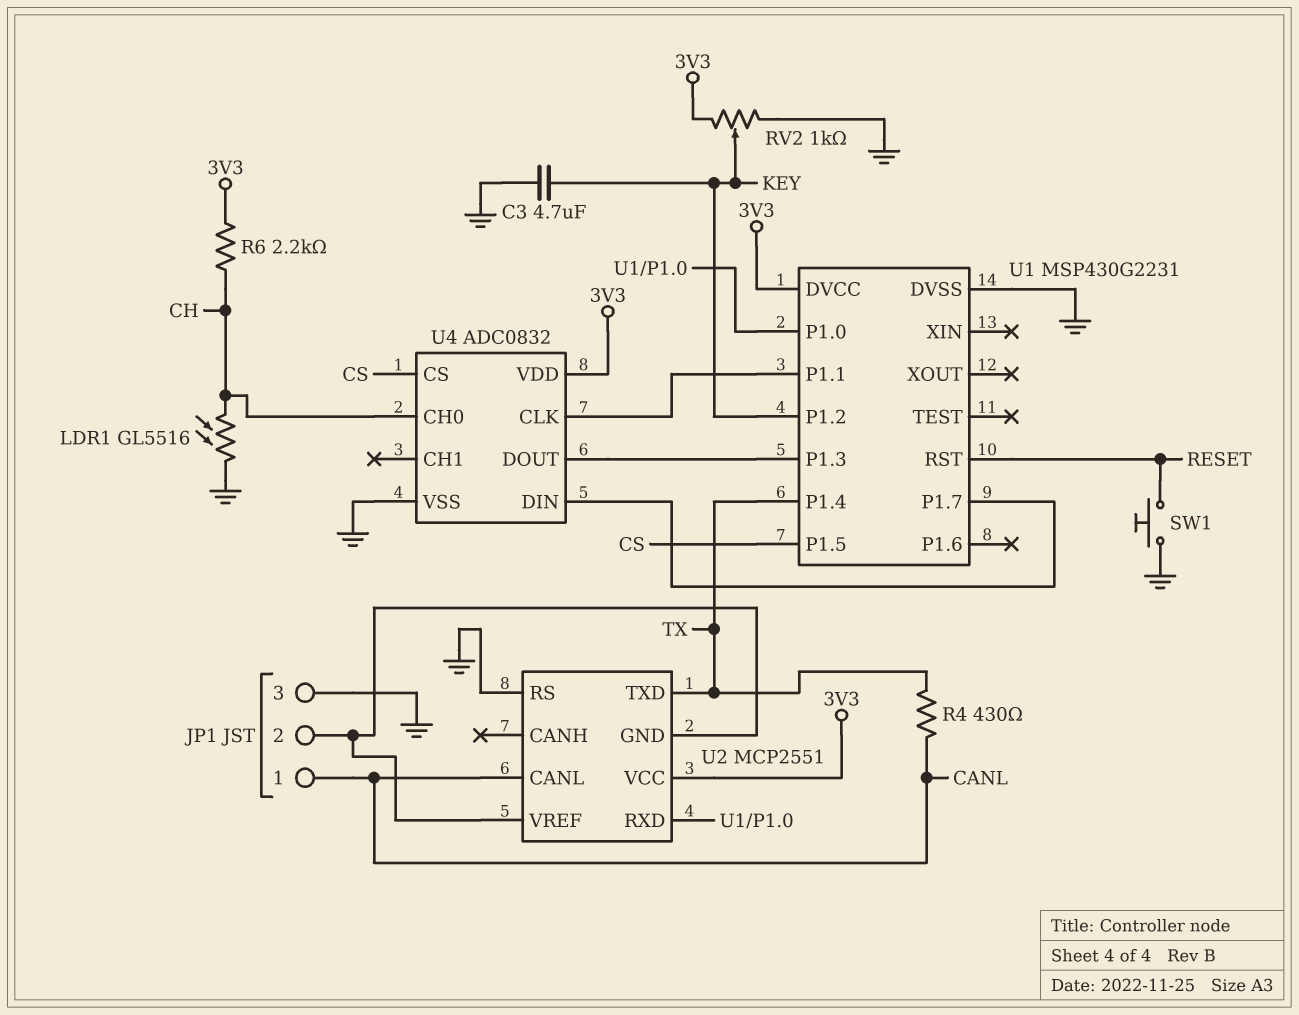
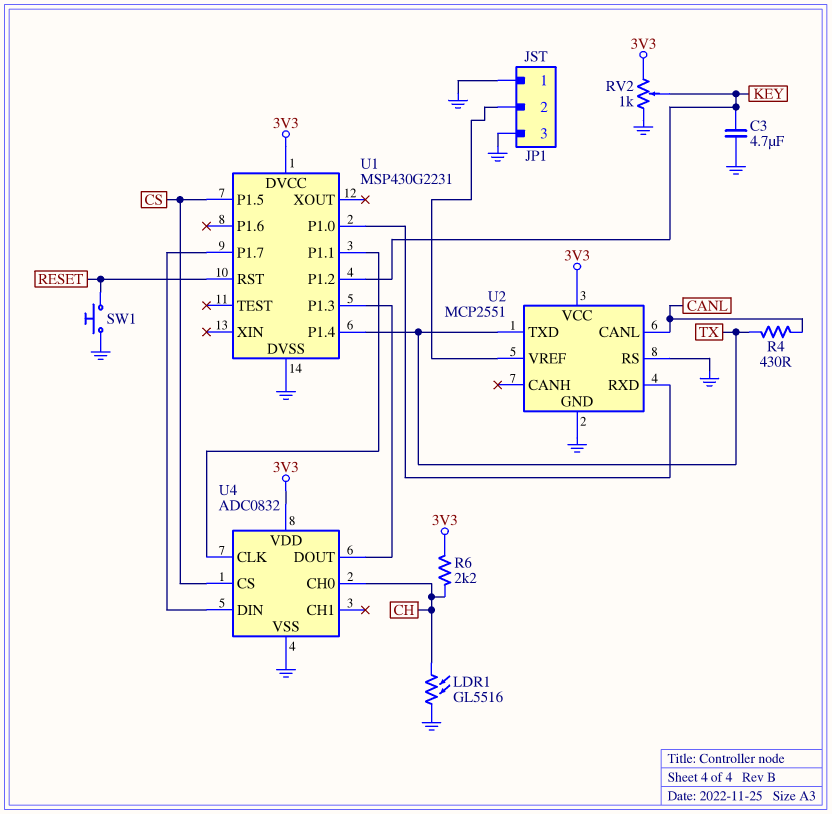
JP1 pin 1: CANL -> GND
U2 pin GND: JP1/2 -> GND

